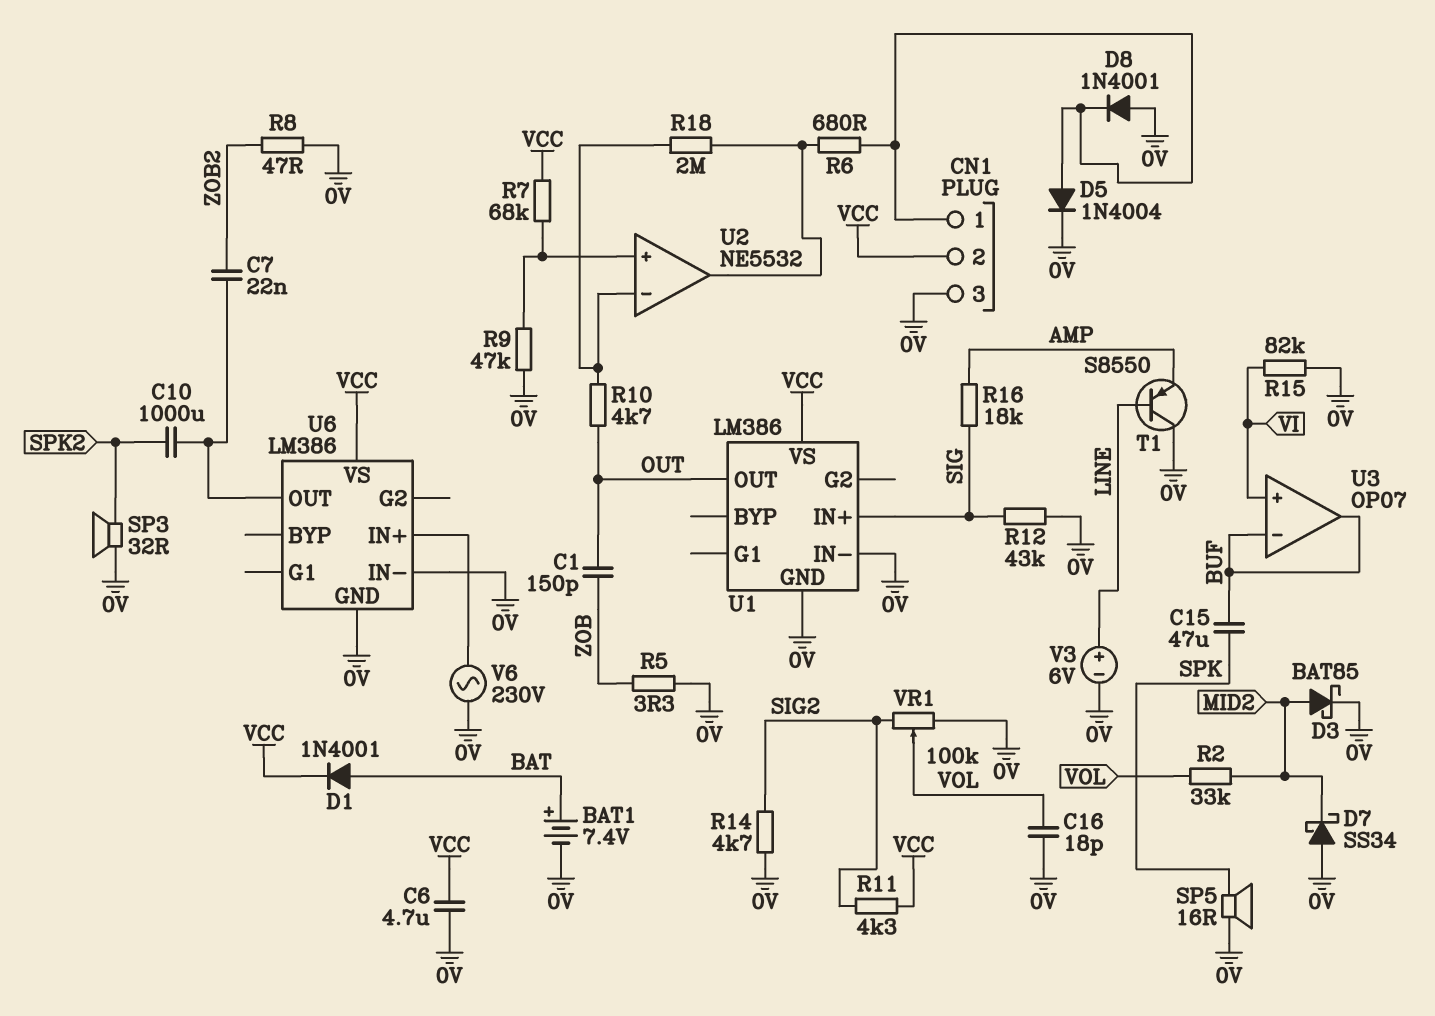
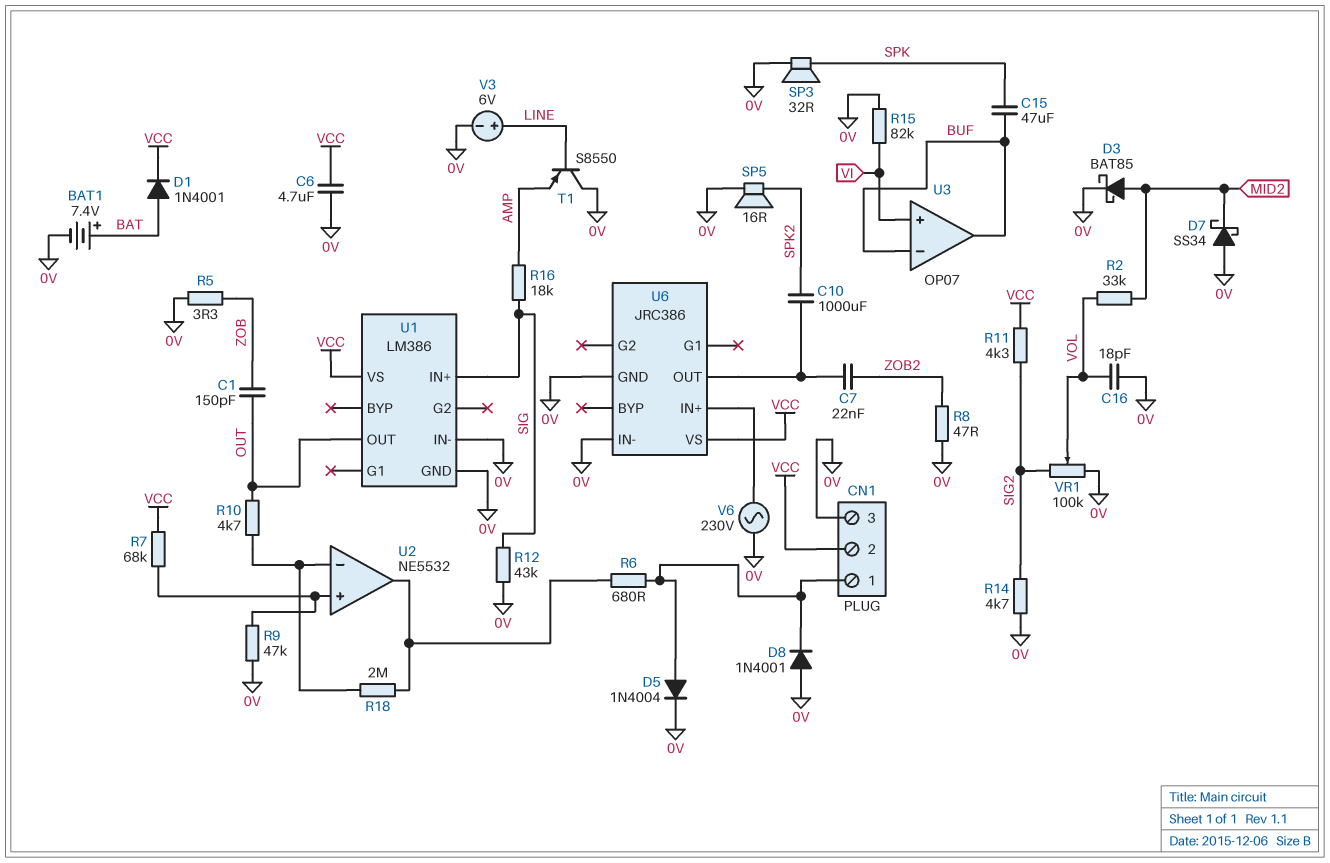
SP3: speaker 32R (0V, SPK2) -> speaker 32R (0V, SPK)
SP5: speaker 16R (0V, SPK) -> speaker 16R (0V, SPK2)
U6: LM386 -> JRC386

